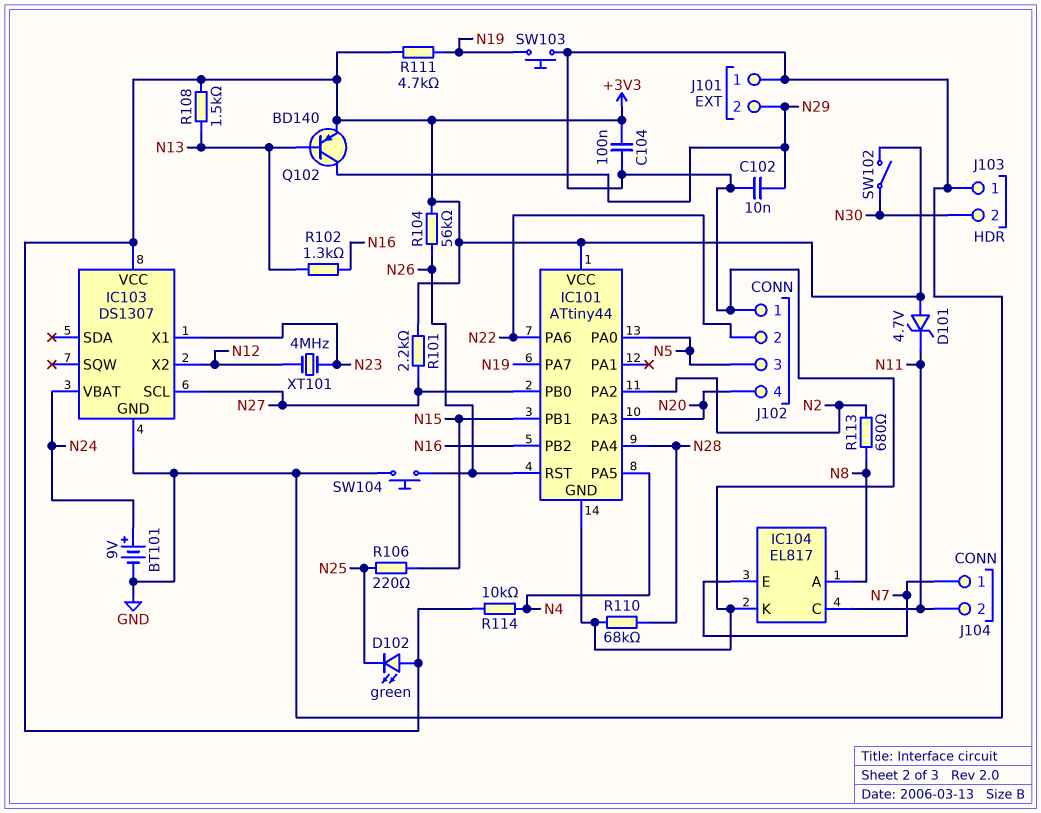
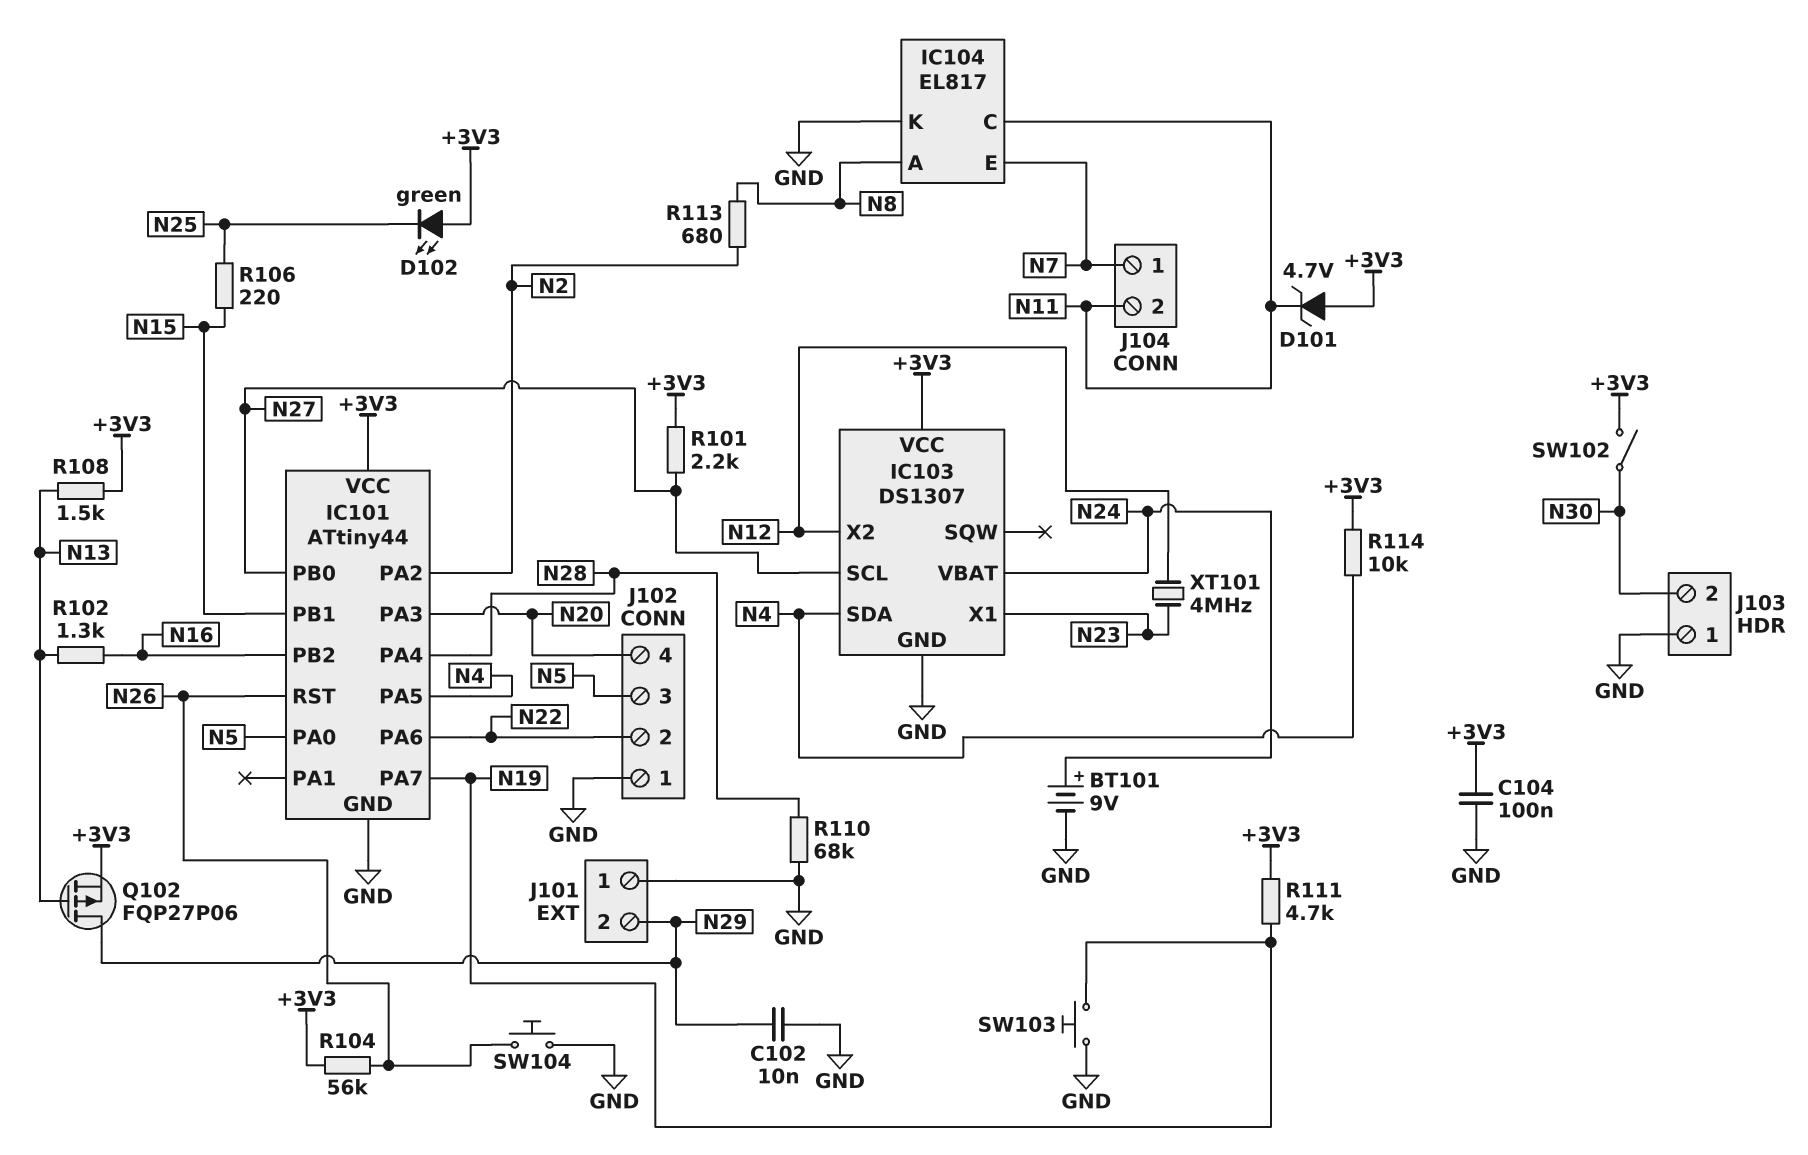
IC103 pin SDA: none -> N4
Q102: PNP BD140 (B N13, C N29, E +3V3) -> PMOS FQP27P06 (G N13, D N29, S +3V3)

